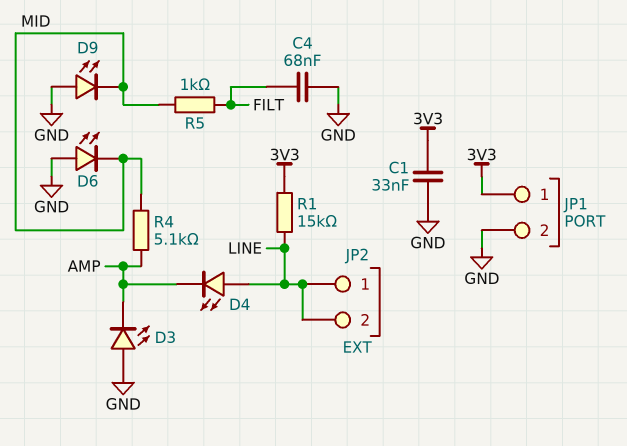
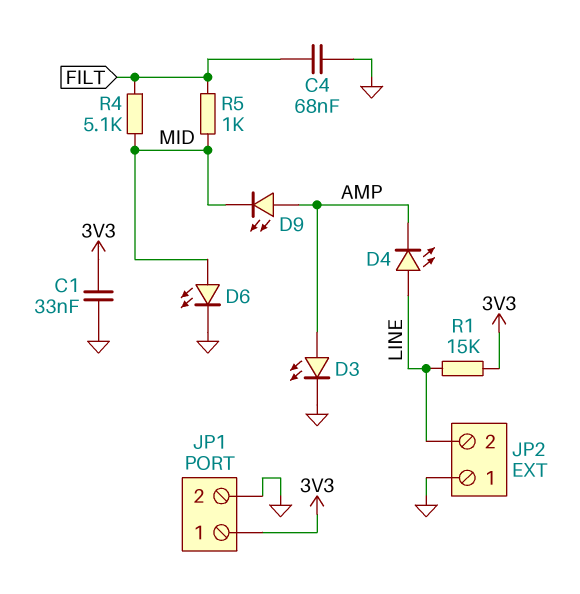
D3: LED (A GND, K AMP) -> LED (A AMP, K GND)
D6: LED (A GND, K MID) -> LED (A MID, K GND)
D9: LED (A GND, K MID) -> LED (A AMP, K MID)
JP2 pin 1: LINE -> GND
R4: 5.1k (AMP, MID) -> 5.1k (FILT, MID)

